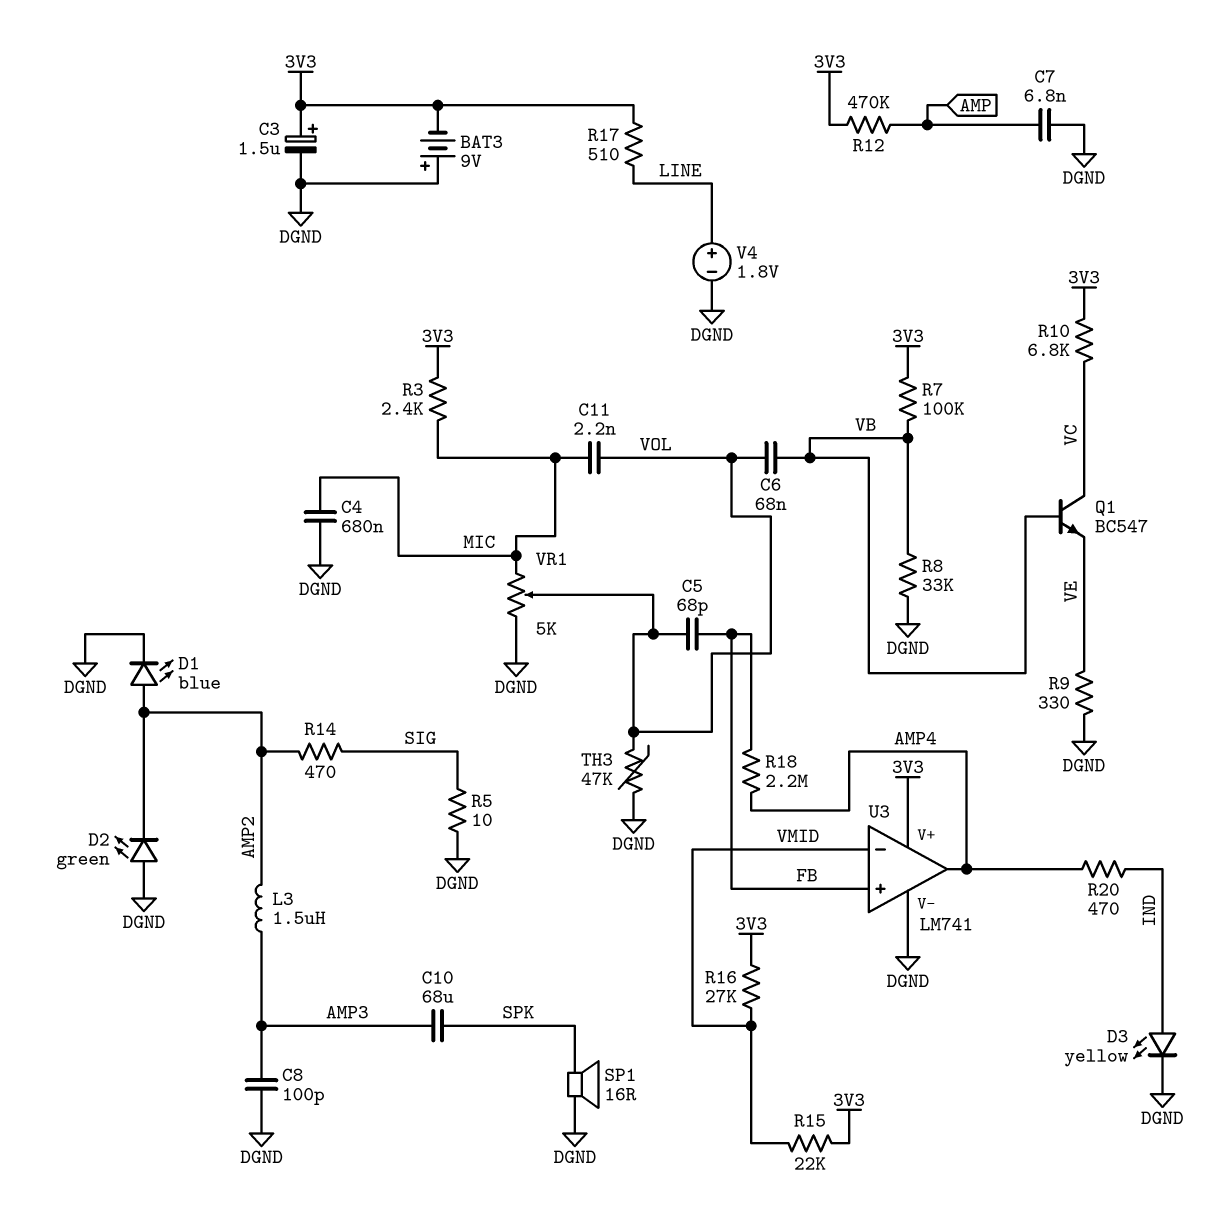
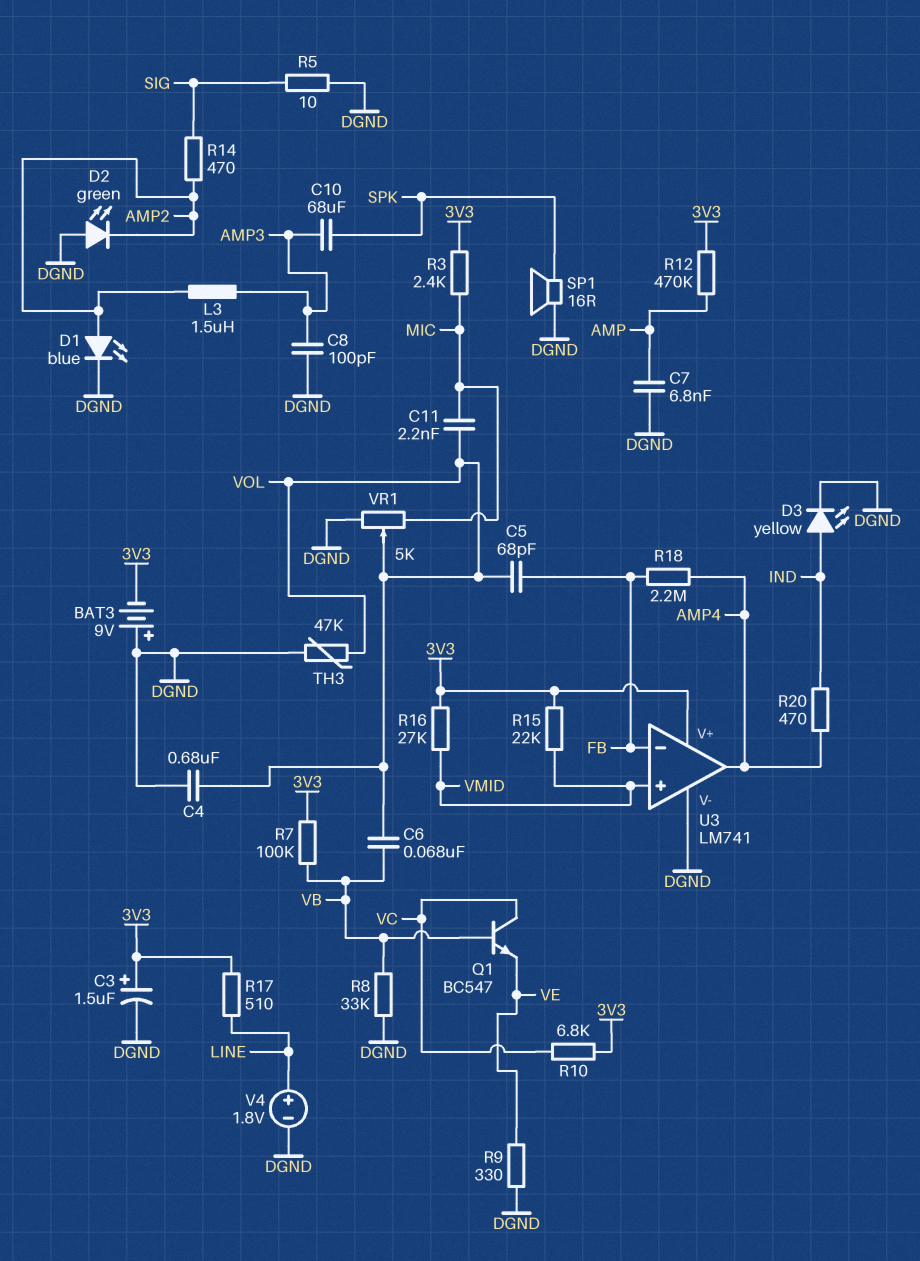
C4: 680nF (DGND, MIC) -> 680nF (DGND, VOL)
U3 pin in+: FB -> VMID
U3 pin in-: VMID -> FB

